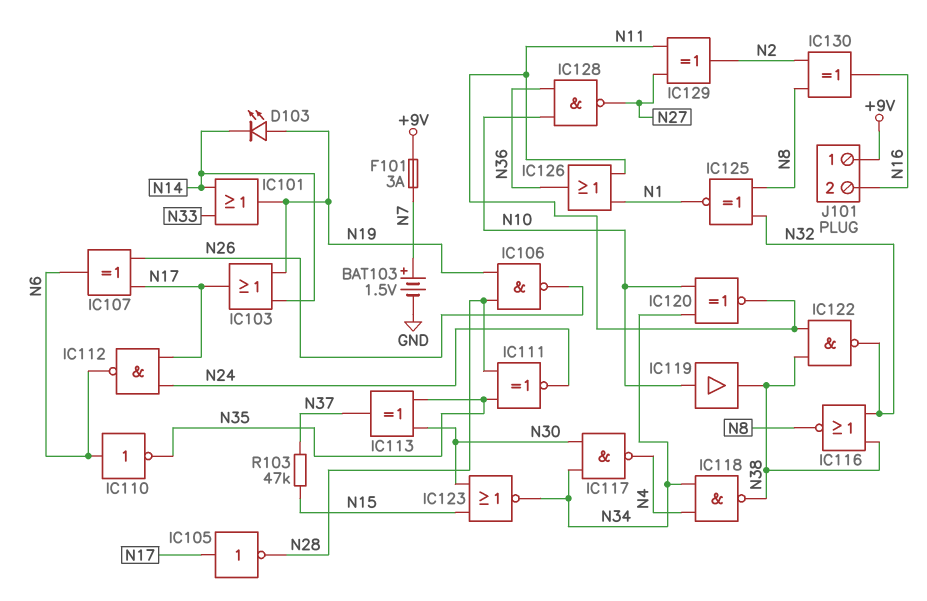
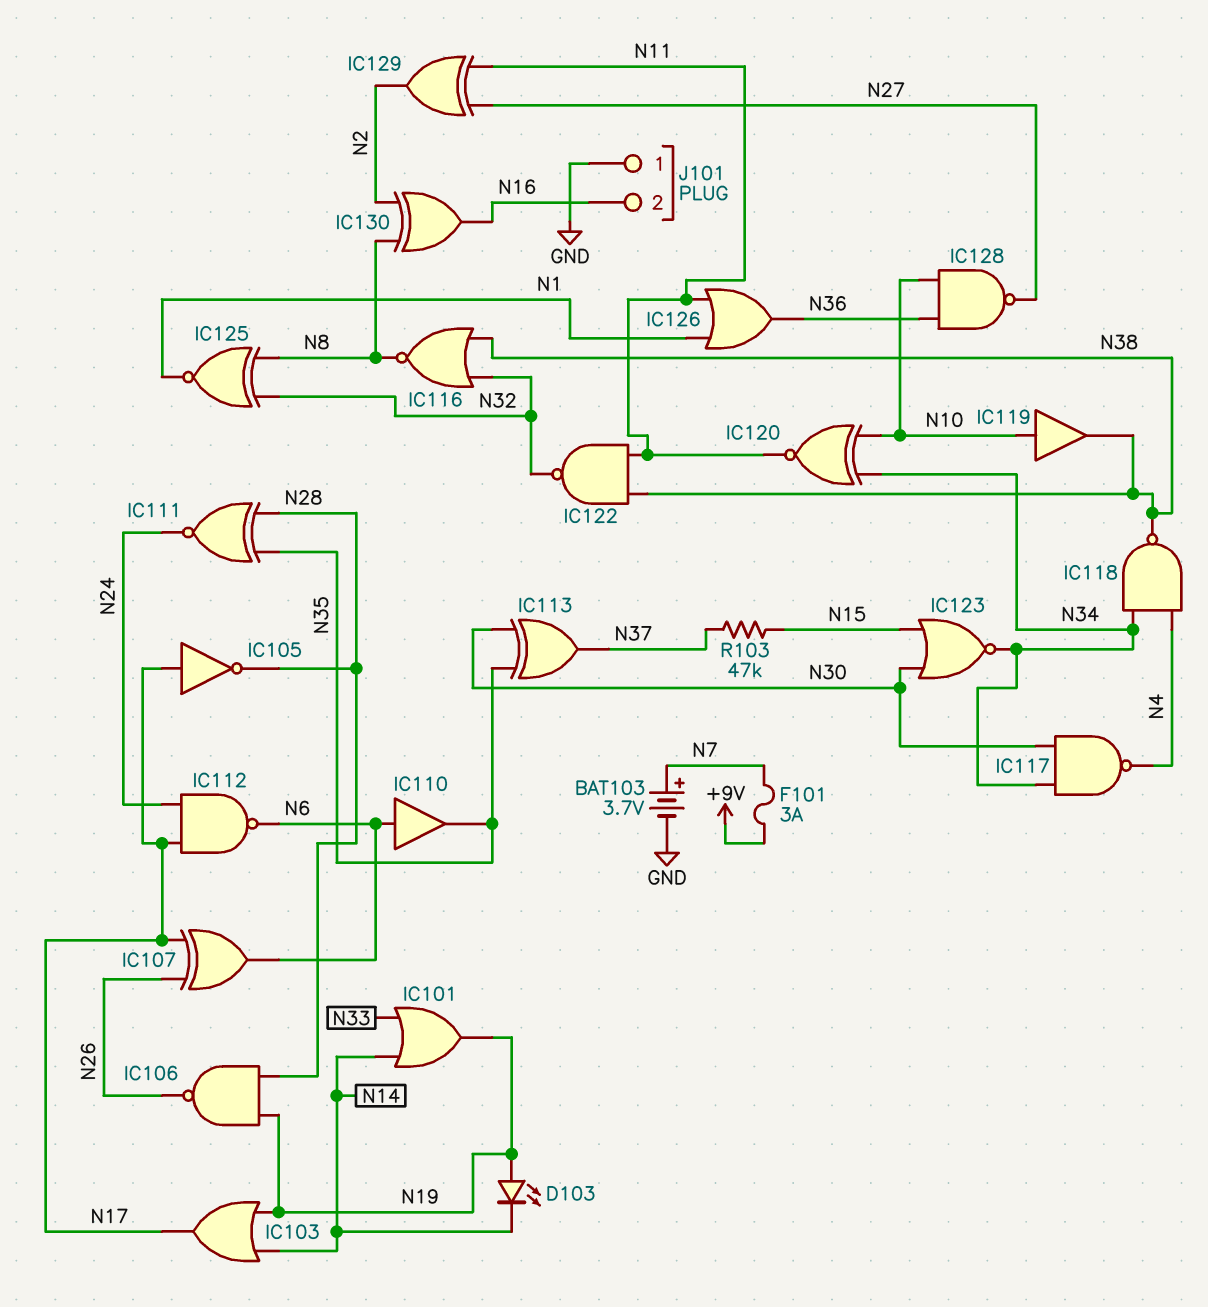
BAT103: 1.5V (plus N7, minus GND) -> 3.7V (plus N7, minus GND)
IC110: NOT (in N6, out N35) -> buffer (in N6, out N35)
J101 pin 1: +9V -> GND

